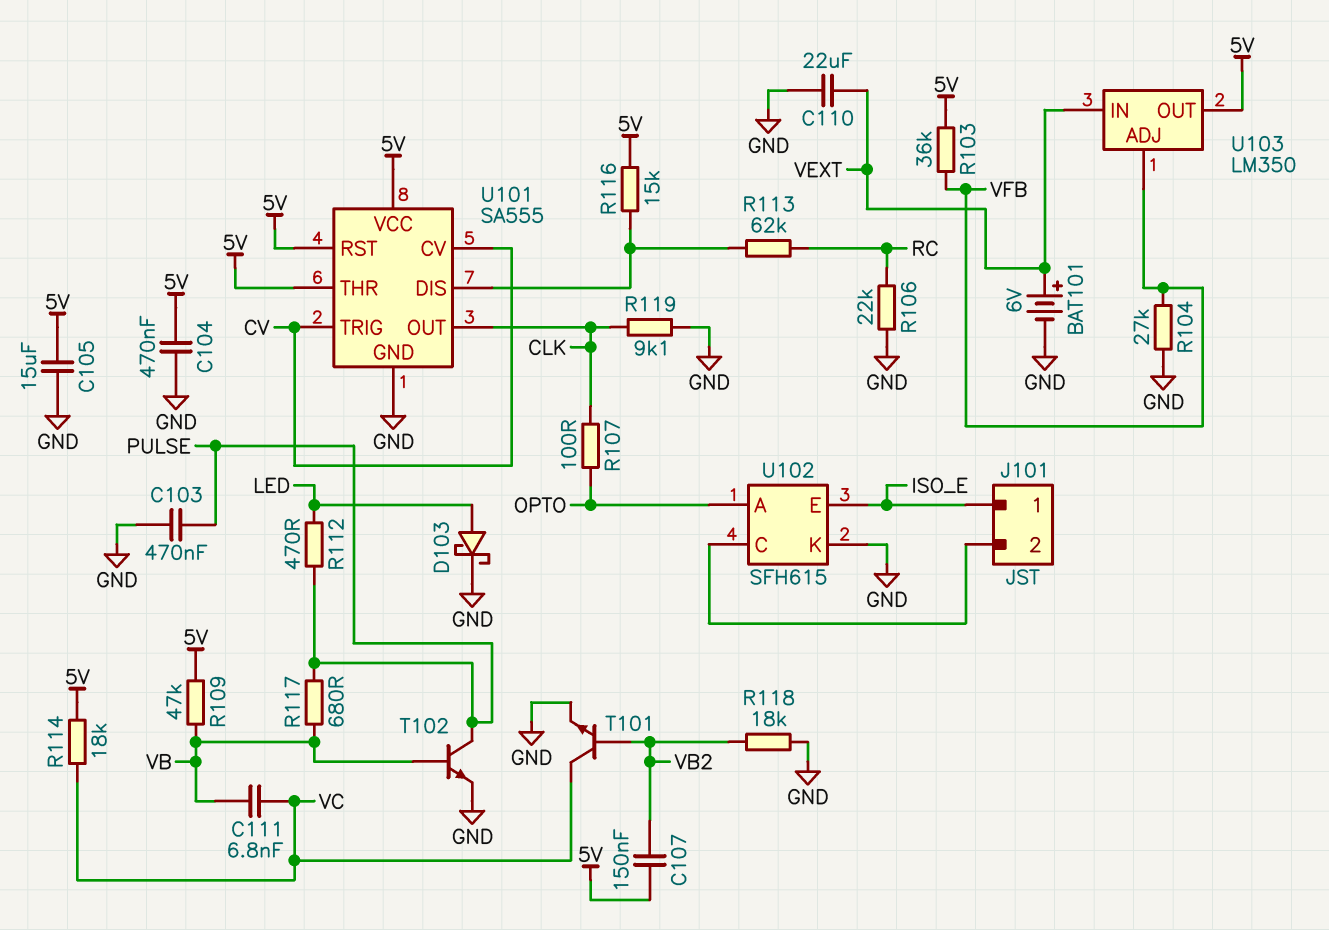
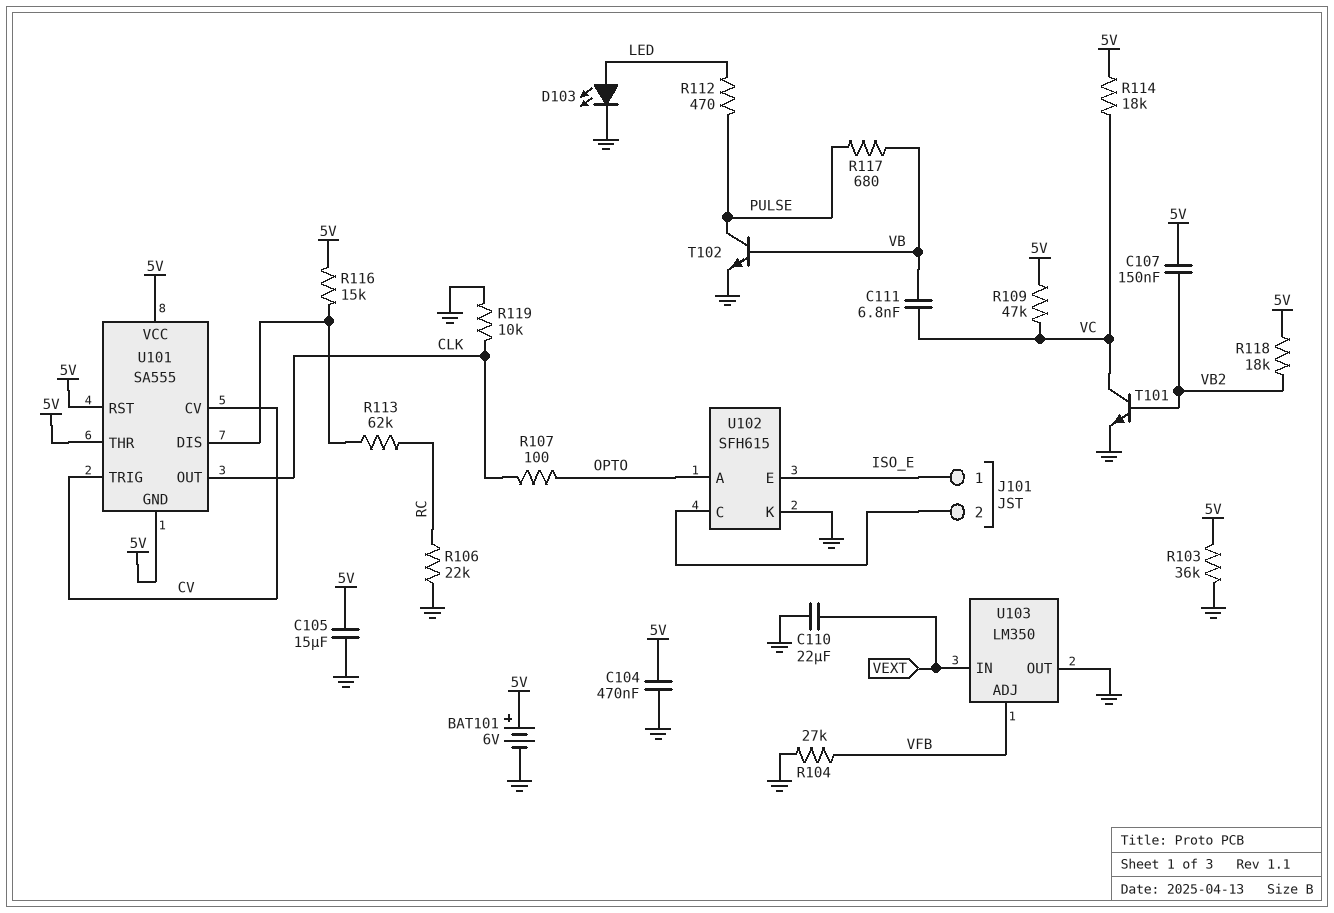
BAT101: 6V (plus VEXT, minus GND) -> 6V (plus 5V, minus GND)
C103: 470nF (GND, PULSE) -> none
D103: schottky (A LED, K GND) -> LED (A LED, K GND)
R103: 36k (5V, VFB) -> 36k (5V, GND)
R109: 47k (5V, VB) -> 47k (5V, VC)
R118: 18k (GND, VB2) -> 18k (5V, VB2)
R119: 9.1k (CLK, GND) -> 10k (CLK, GND)
U101 pin GND: GND -> 5V
U103 pin OUT: 5V -> GND

